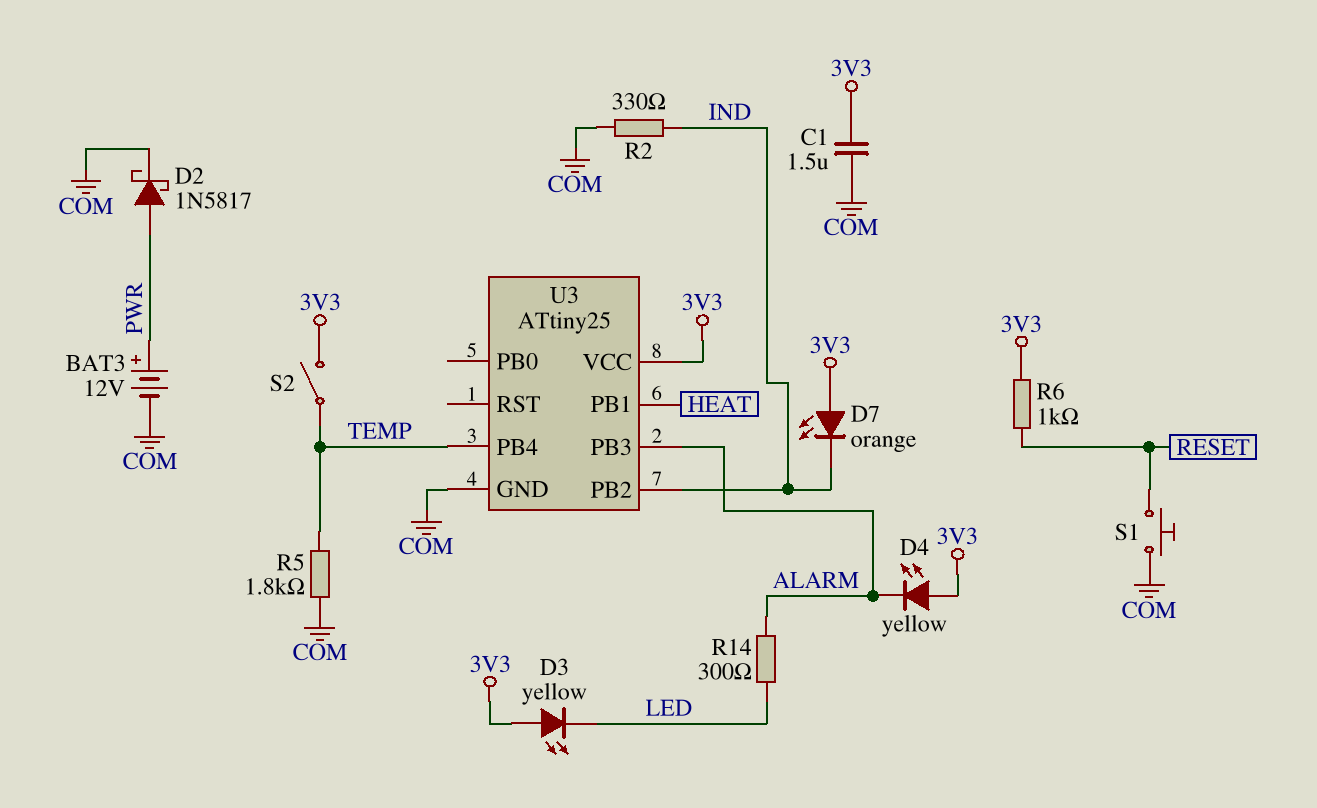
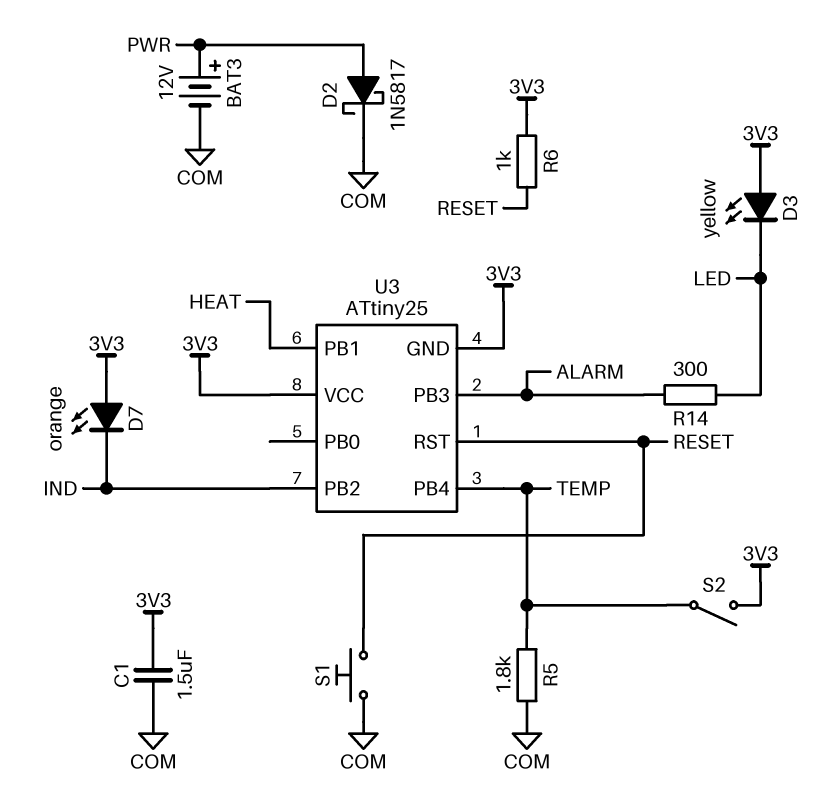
D4: LED yellow (A 3V3, K ALARM) -> none
R2: 330 (COM, IND) -> none
U3 pin GND: COM -> 3V3
U3 pin RST: none -> RESET

